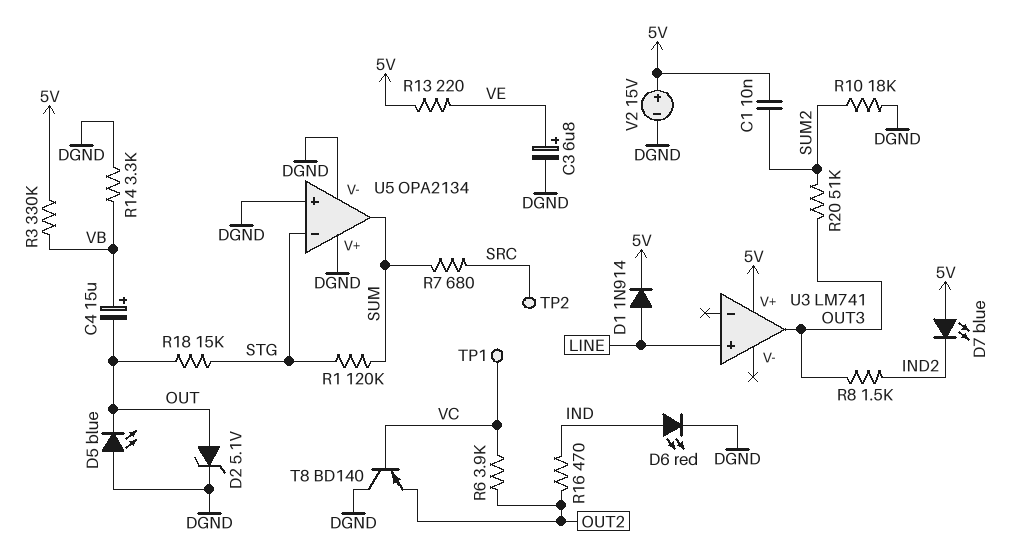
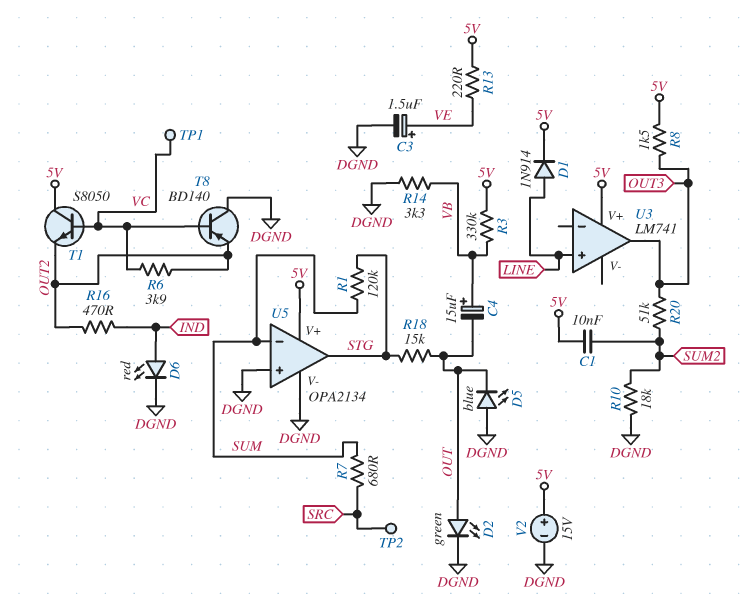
C3: 6.8uF (plus VE, minus DGND) -> 1.5uF (plus VE, minus DGND)
D2: zener 5.1V (A OUT, K DGND) -> LED green (A OUT, K DGND)
D7: LED blue (A 5V, K IND2) -> none
R8: 1.5k (IND2, OUT3) -> 1.5k (5V, OUT3)
T1: none -> NPN S8050 (B VC, C 5V, E OUT2)
U5 pin V+: DGND -> 5V
U5 pin in-: STG -> SUM
U5 pin out: SUM -> STG

